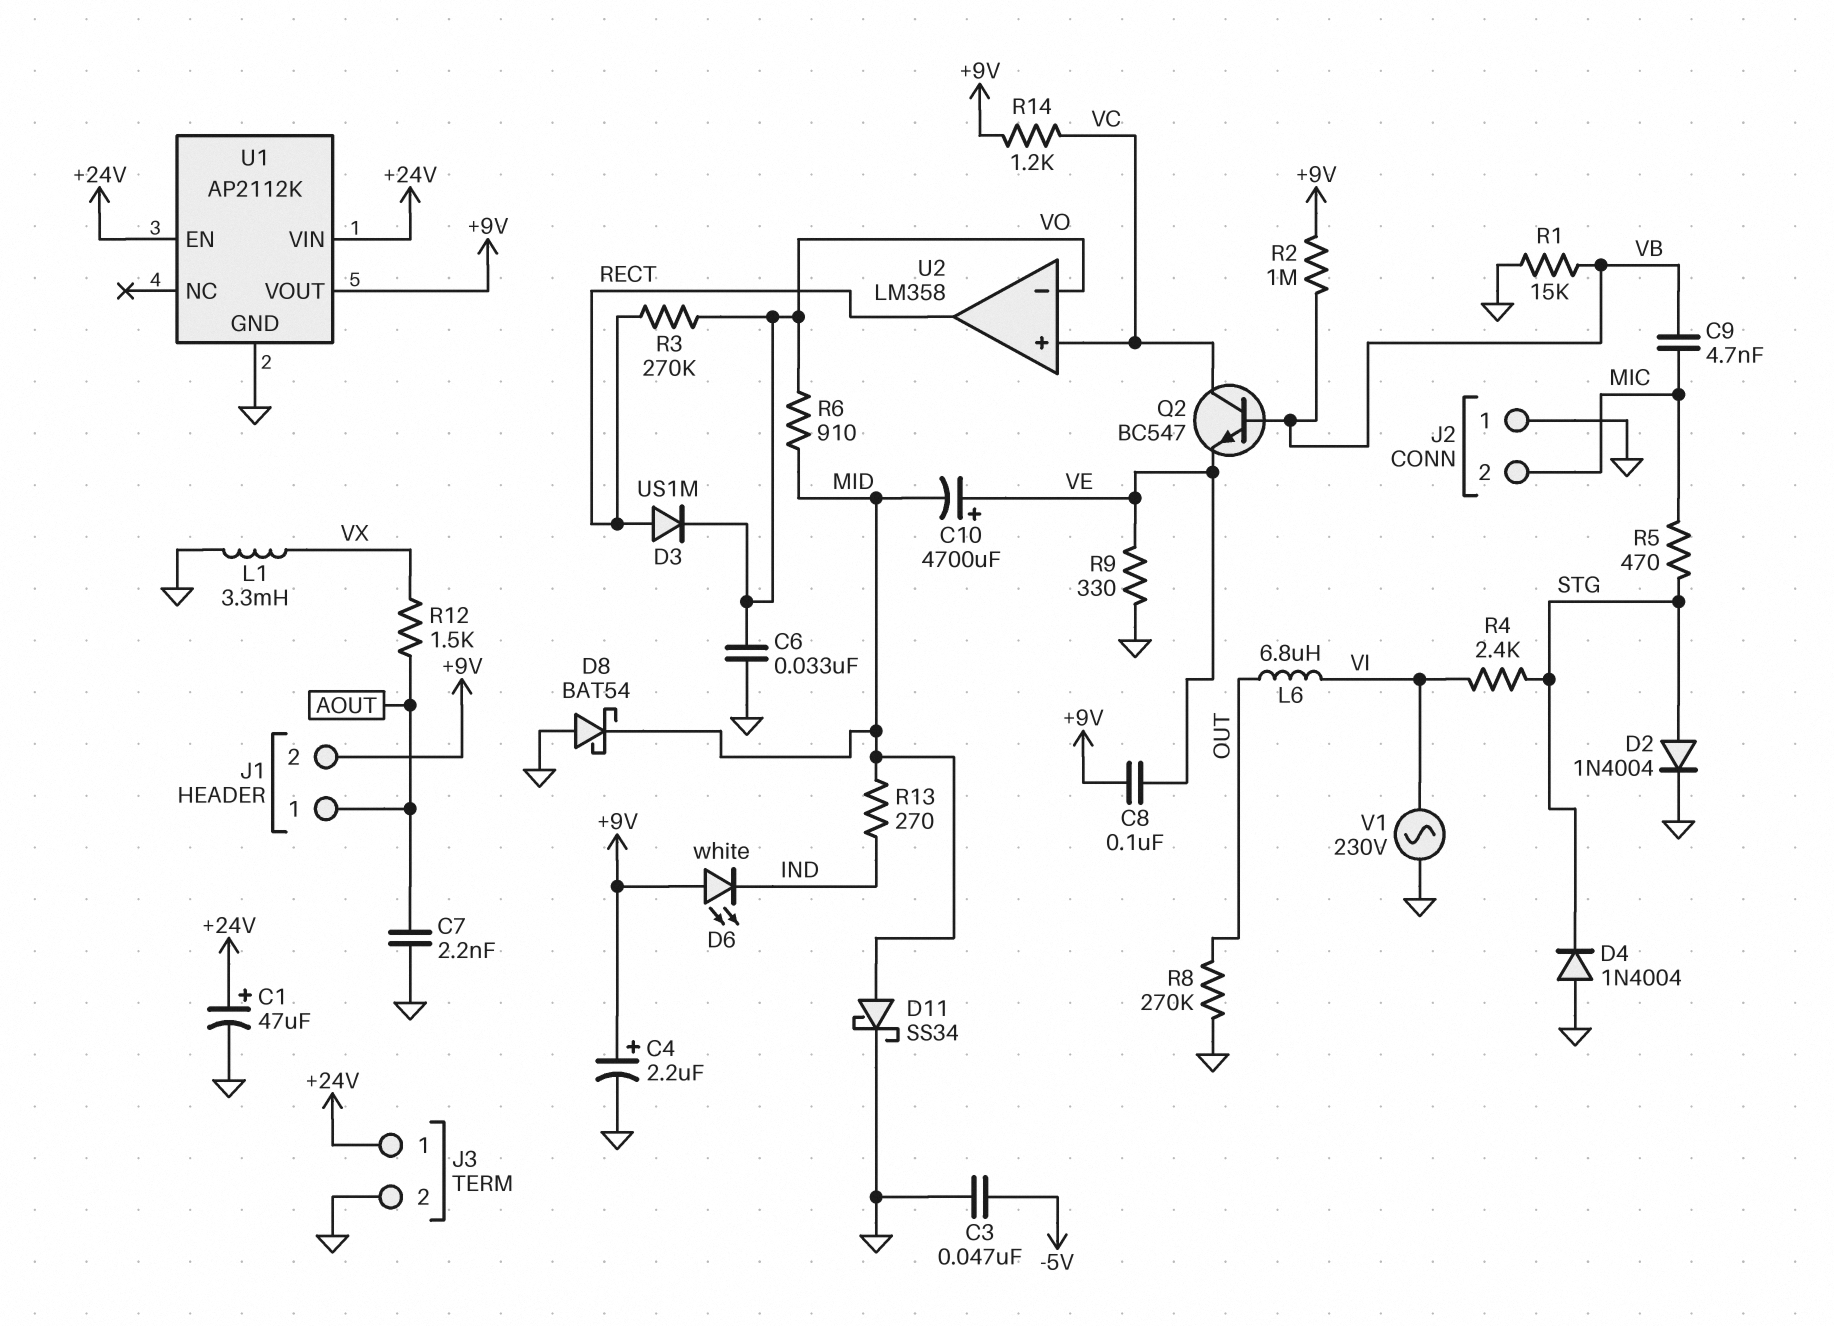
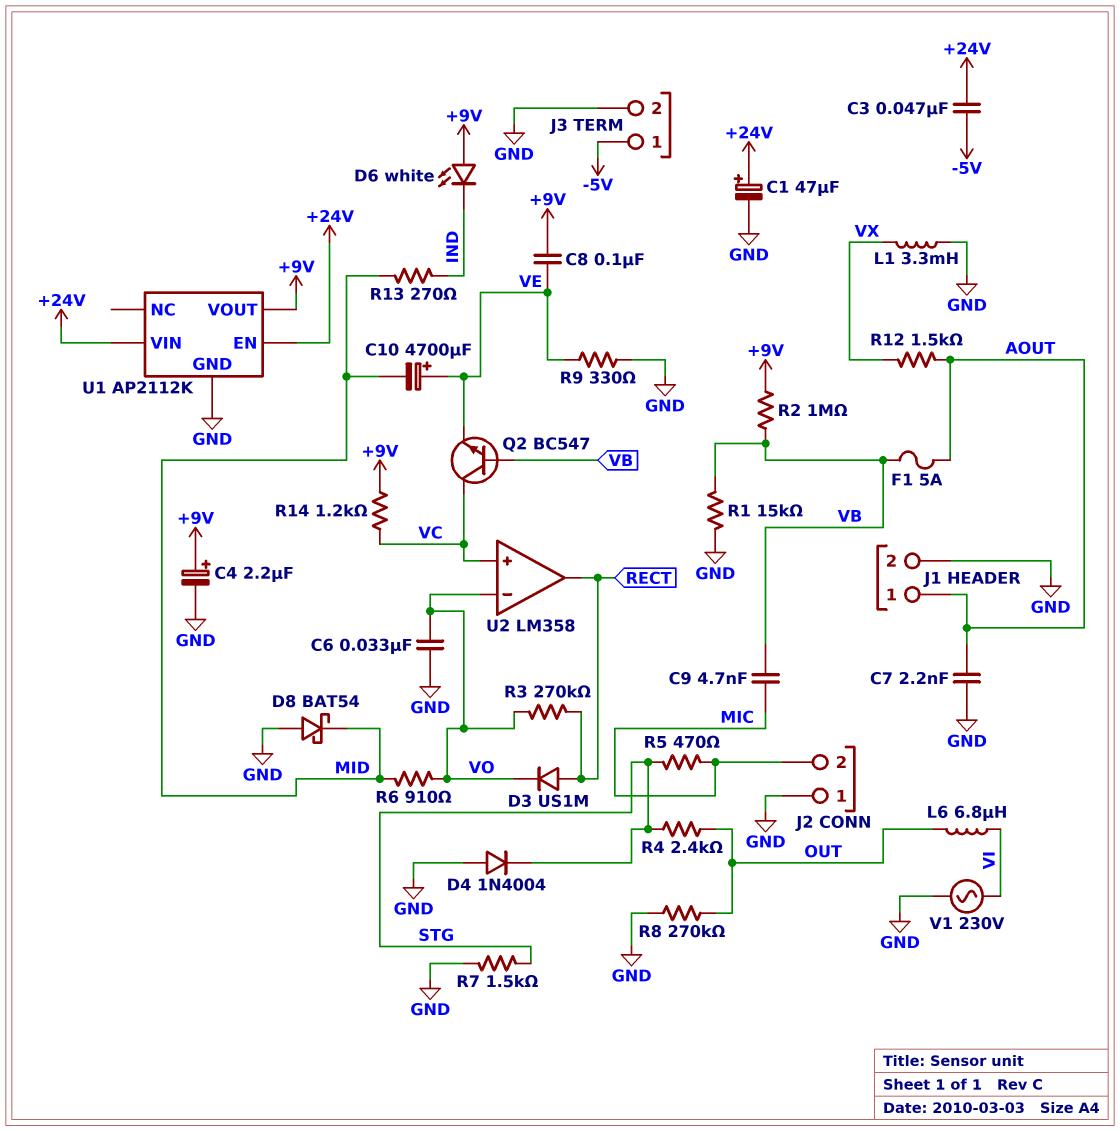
C3: 47nF (-5V, GND) -> 47nF (+24V, -5V)
D2: diode 1N4004 (A STG, K GND) -> none
D11: schottky SS34 (A MID, K GND) -> none
F1: none -> 5A (AOUT, VB)
J1 pin 2: +9V -> GND
J3 pin 1: +24V -> -5V
R4: 2.4k (STG, VI) -> 2.4k (OUT, STG)
R7: none -> 1.5k (GND, STG)

